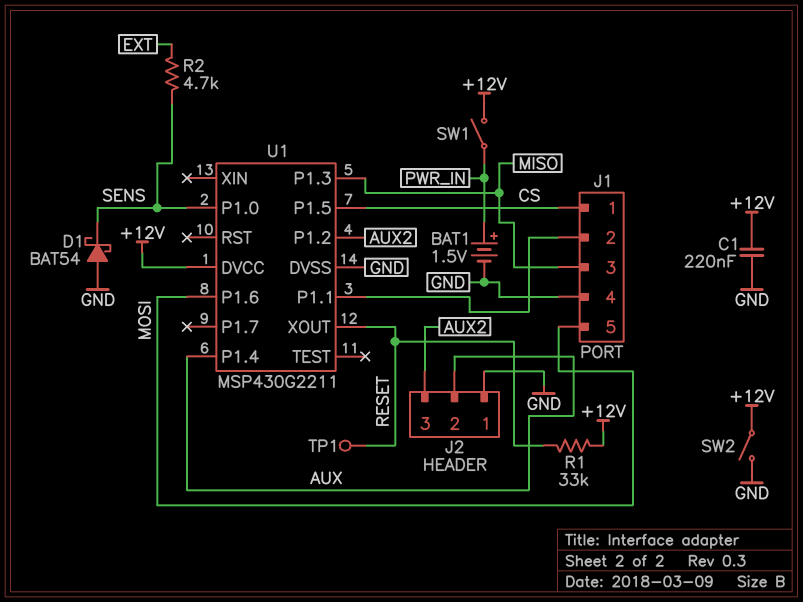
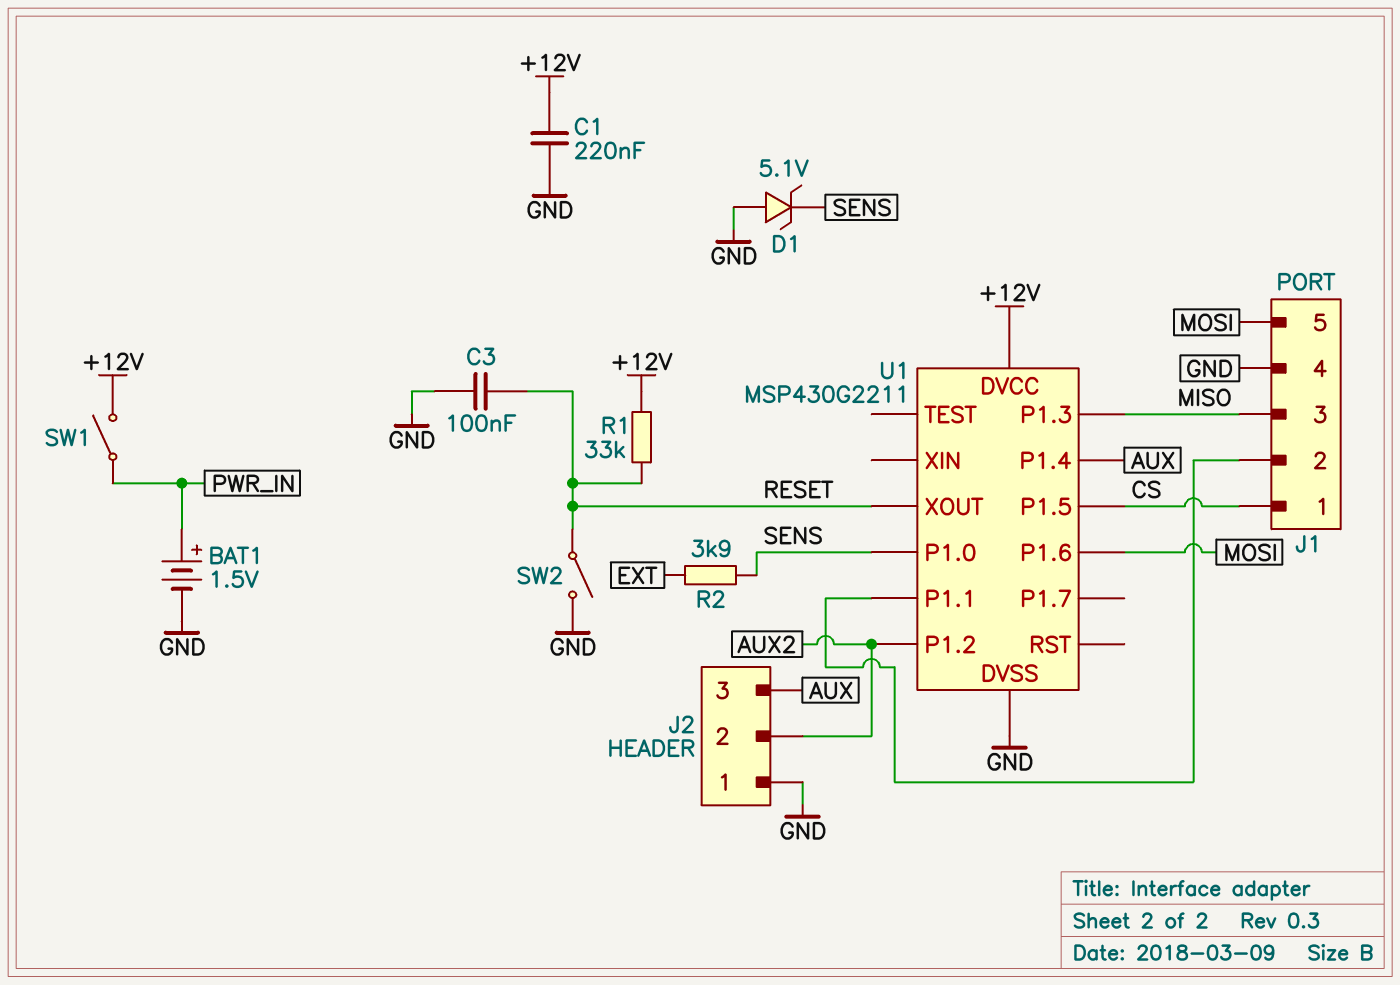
C3: none -> 100nF (GND, RESET)
D1: schottky BAT54 (A GND, K SENS) -> zener 5.1V (A GND, K SENS)
J2 pin 2: AUX -> AUX2
J2 pin 3: AUX2 -> AUX
R2: 4.7k (EXT, SENS) -> 3.9k (EXT, SENS)
SW2: switch (+12V, GND) -> switch (GND, RESET)
TP1: test point (RESET) -> none

